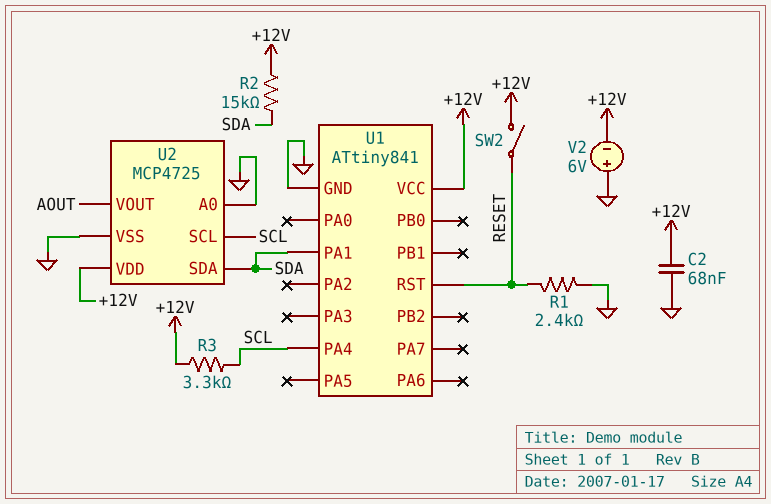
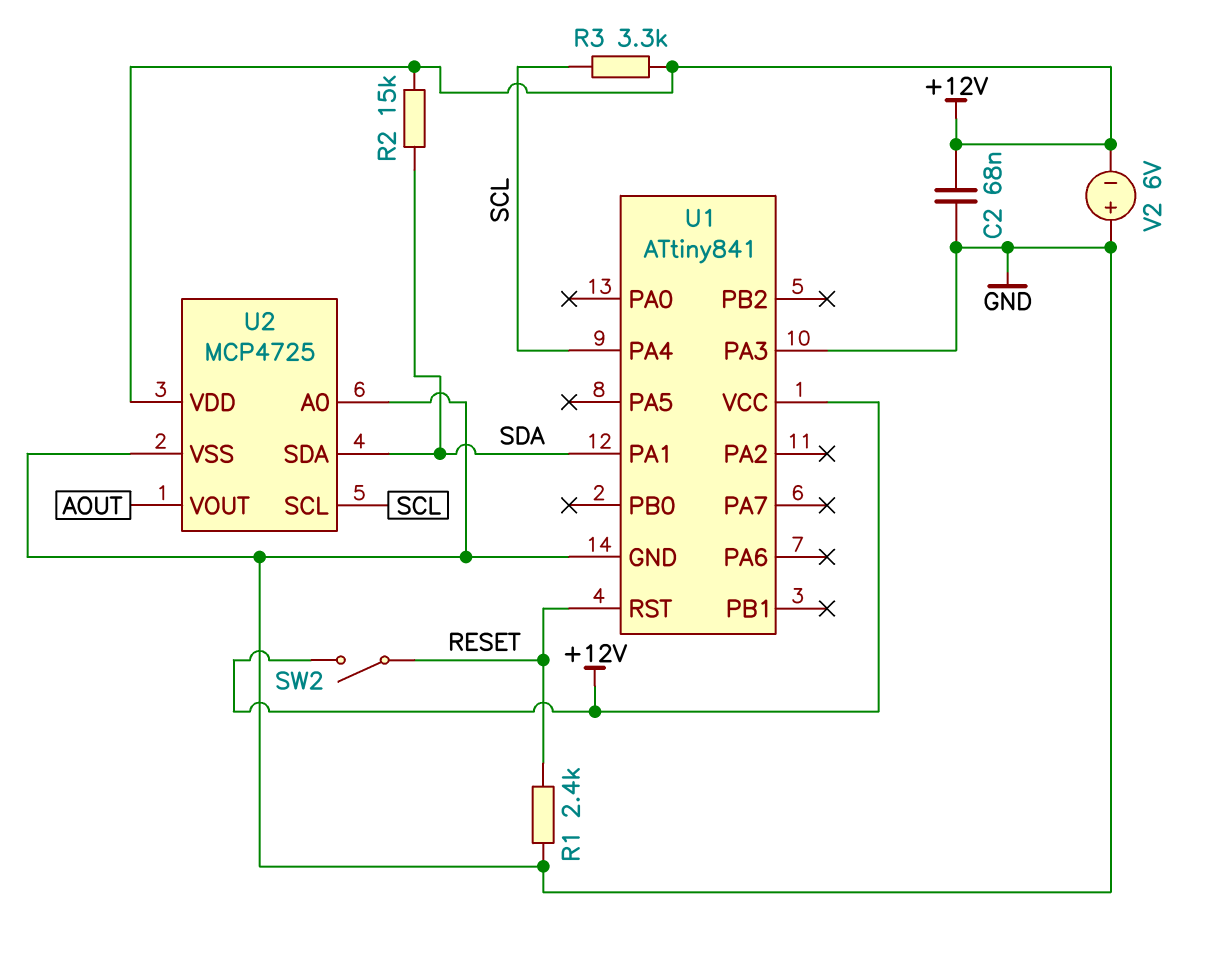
U1 pin PA3: none -> GND

